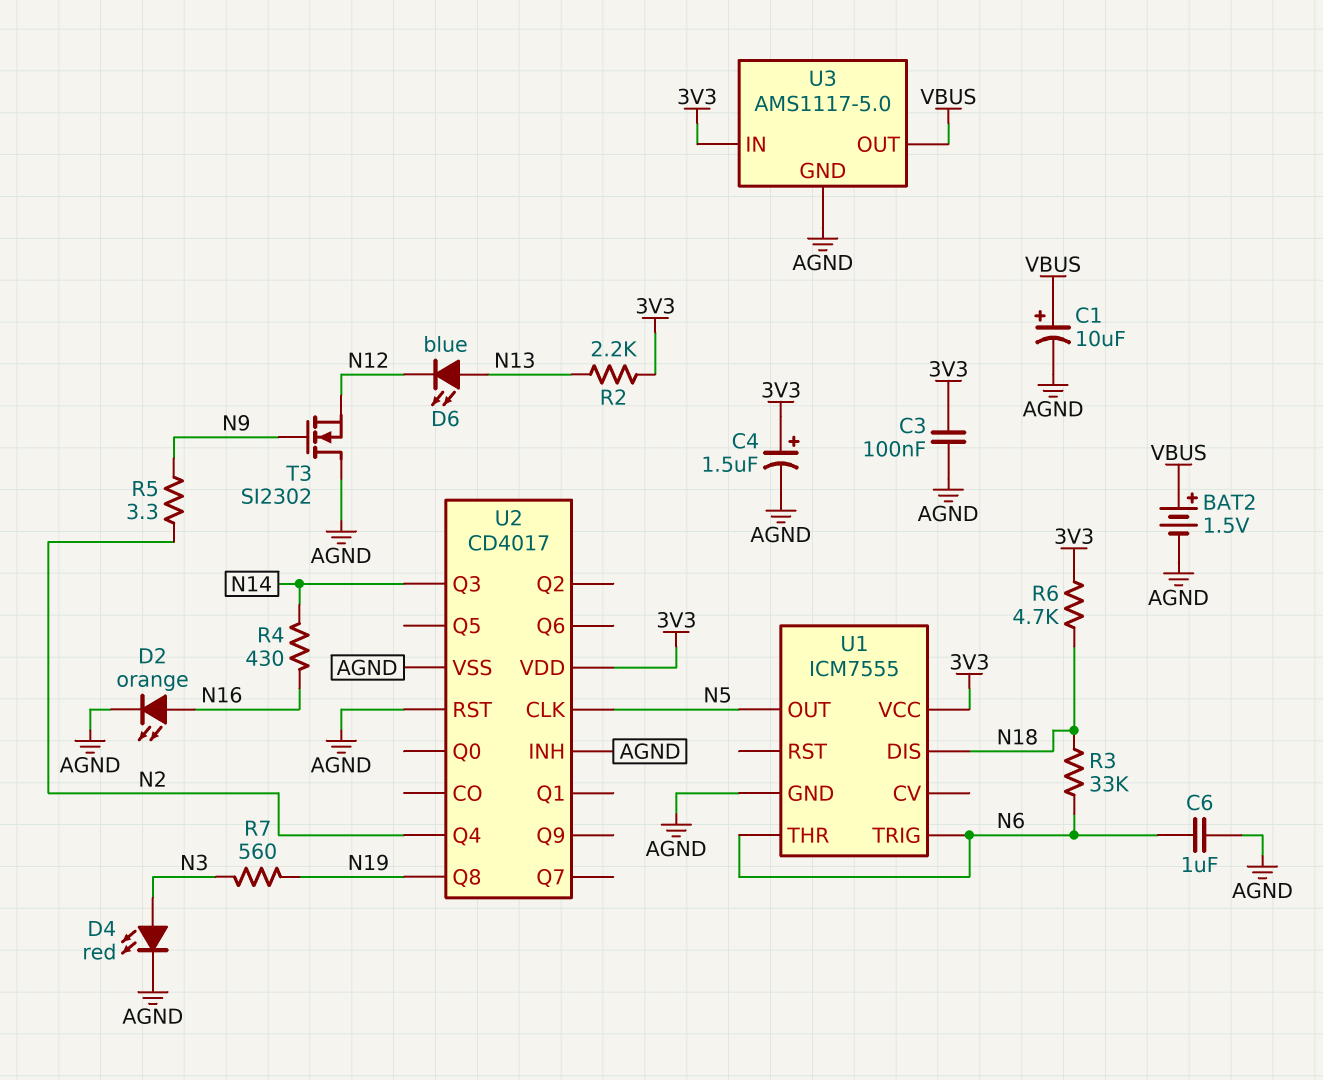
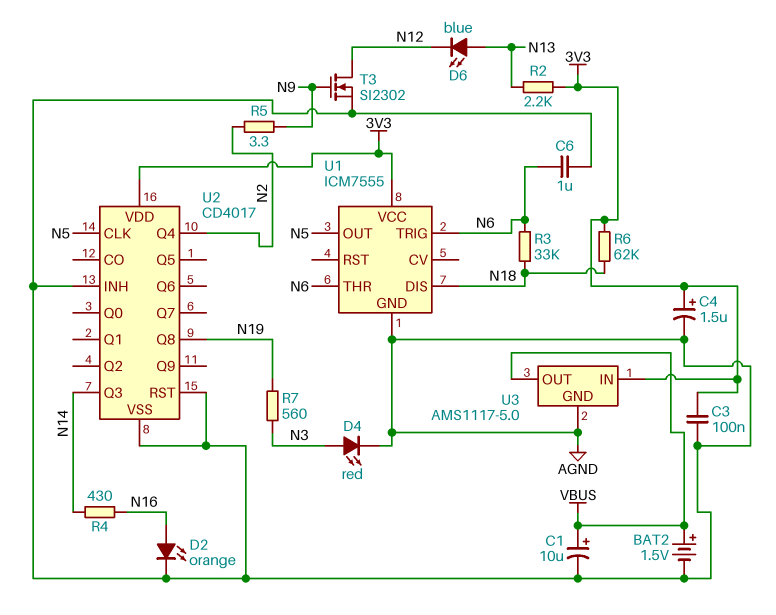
R6: 4.7k (3V3, N18) -> 62k (3V3, N18)
T3: NMOS SI2302 (G N9, D AGND, S N12) -> NMOS SI2302 (G N9, D N12, S AGND)

